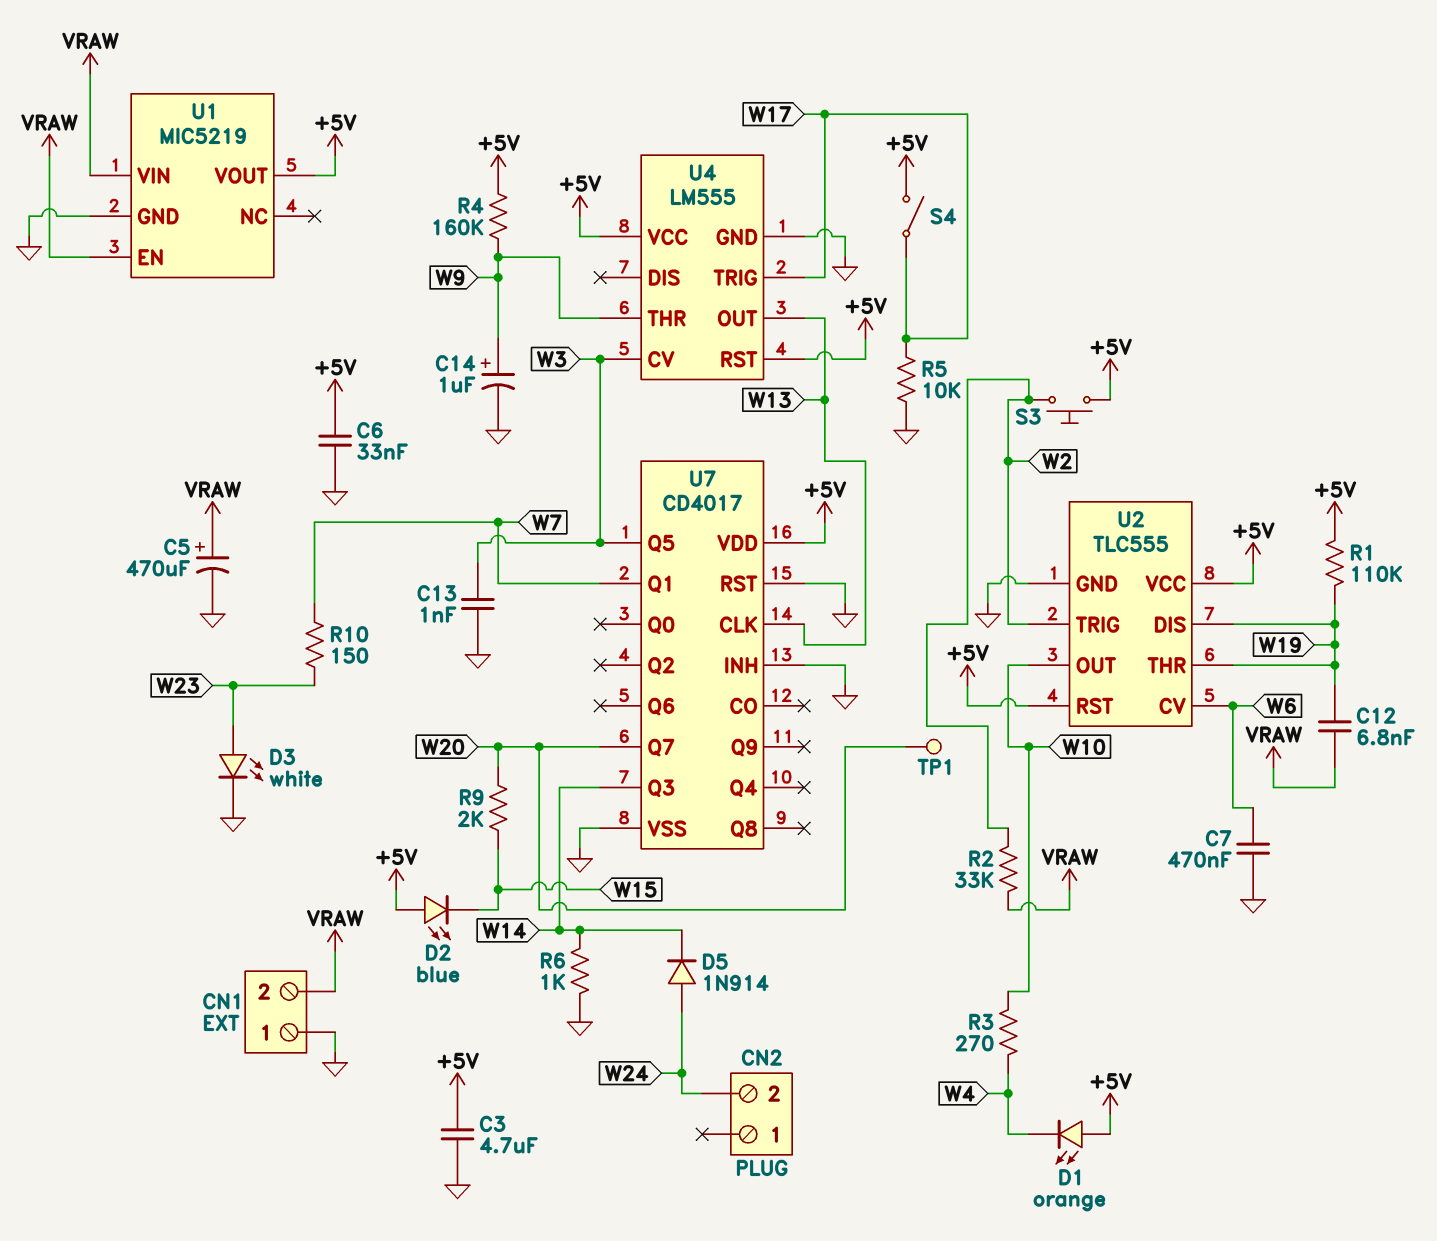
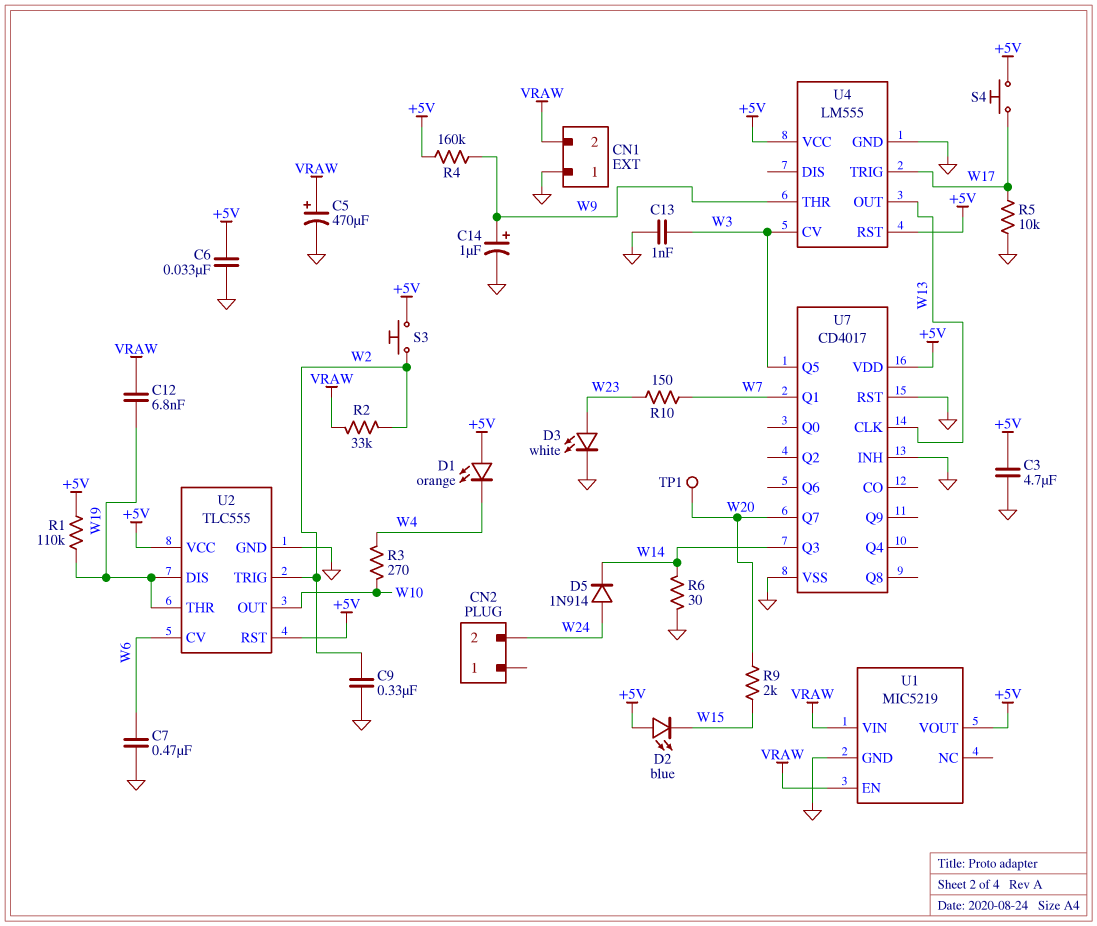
C9: none -> 330nF (GND, W2)
R6: 1k (GND, W14) -> 30 (GND, W14)
S4: switch (+5V, W17) -> button (+5V, W17)

